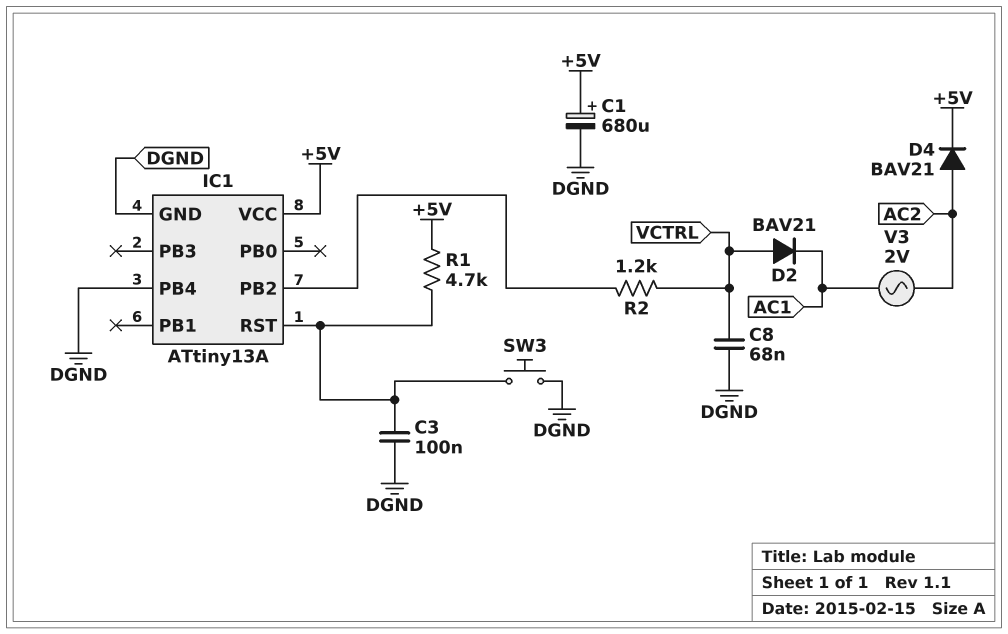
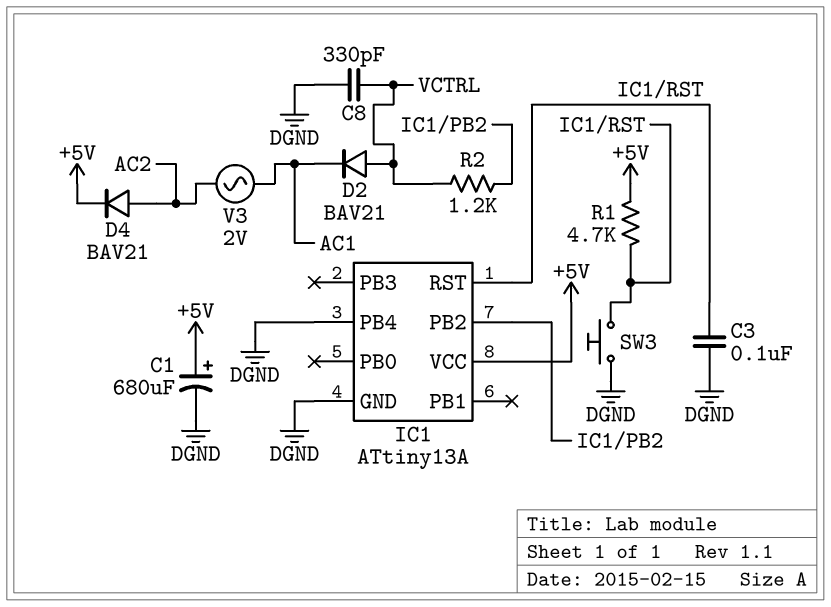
C8: 68nF (DGND, VCTRL) -> 330pF (DGND, VCTRL)

